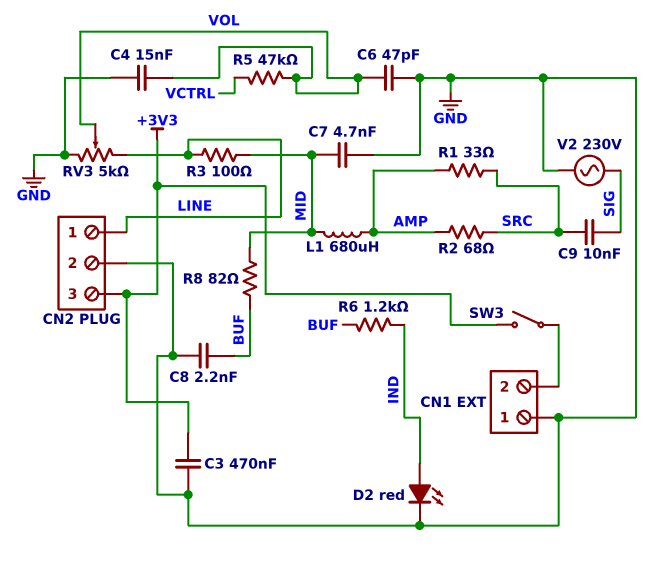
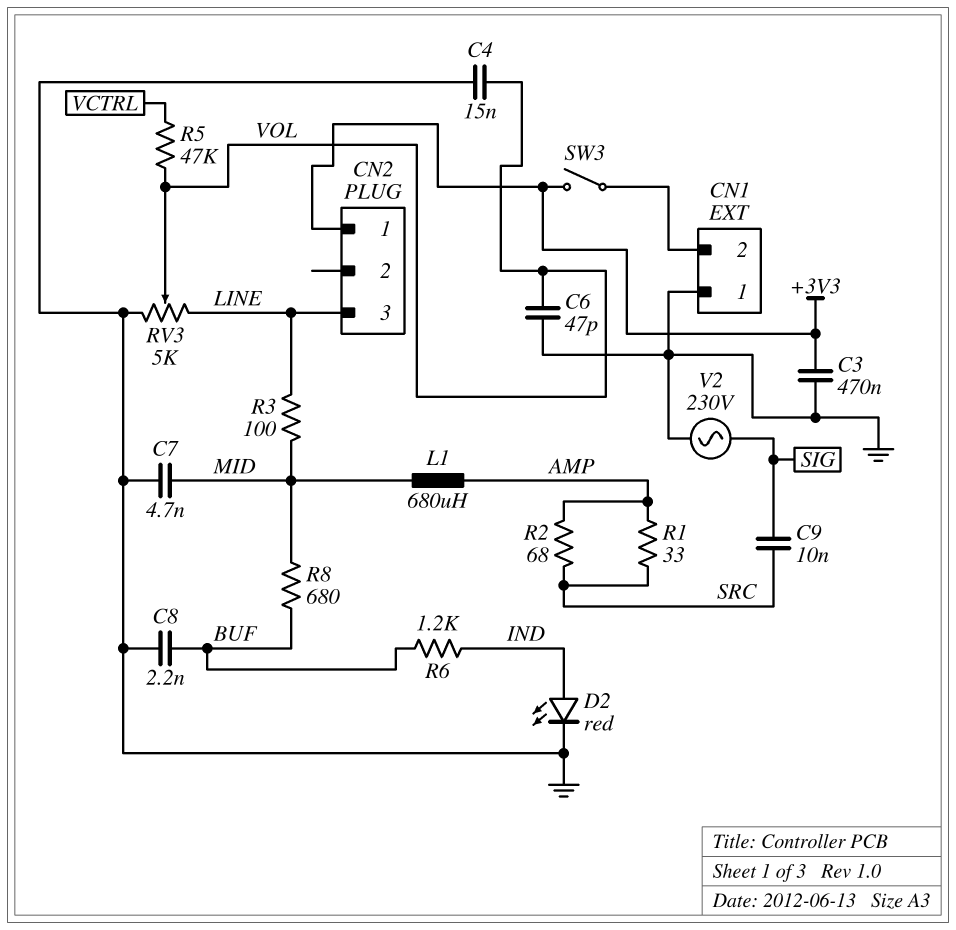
CN2 pin 1: LINE -> +3V3
CN2 pin 2: GND -> none
CN2 pin 3: +3V3 -> LINE
R8: 82 (BUF, MID) -> 680 (BUF, MID)

